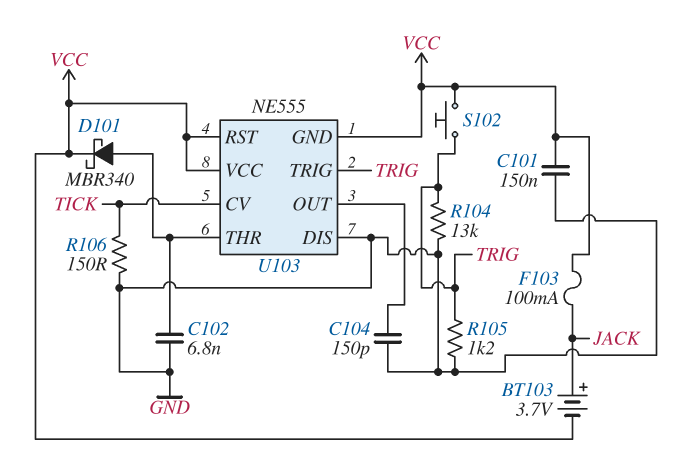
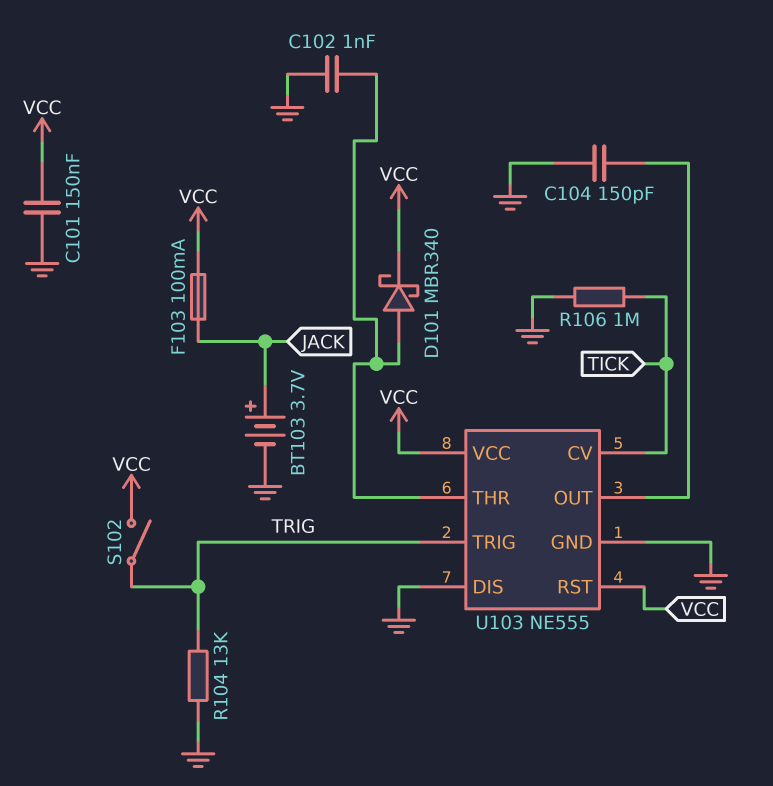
BT103: 3.7V (plus JACK, minus VCC) -> 3.7V (plus JACK, minus GND)
C102: 6.8nF (GND, U103/THR) -> 1nF (GND, U103/THR)
R105: 1.2k (GND, TRIG) -> none
R106: 150 (GND, TICK) -> 1M (GND, TICK)
S102: button (TRIG, VCC) -> switch (TRIG, VCC)
U103 pin GND: VCC -> GND

